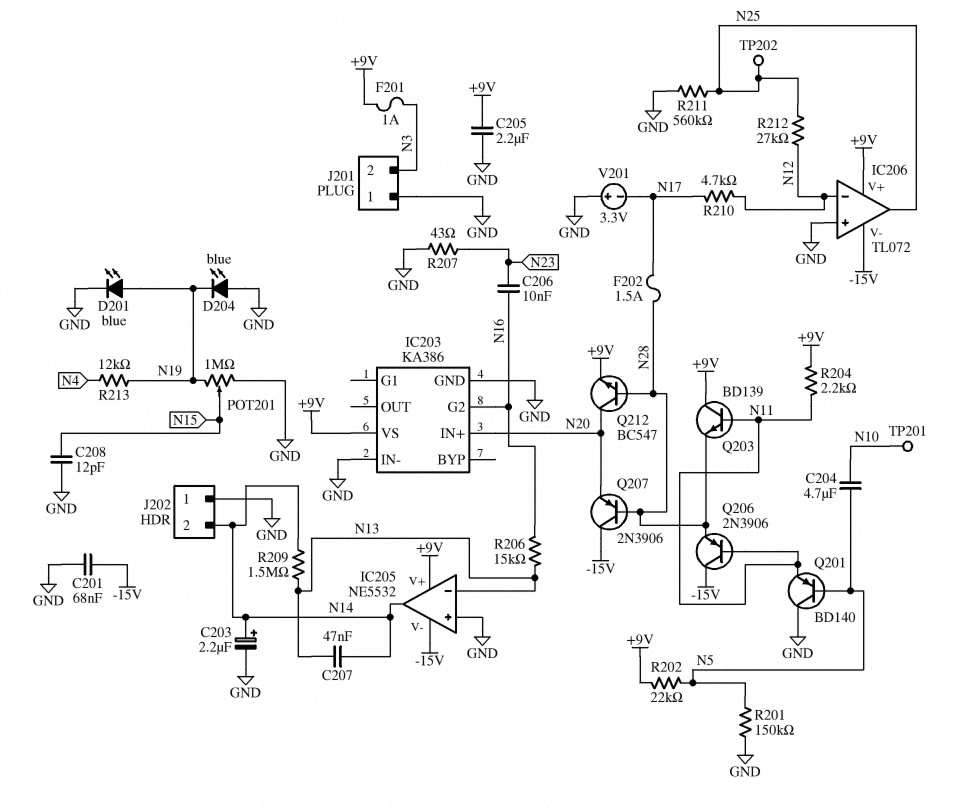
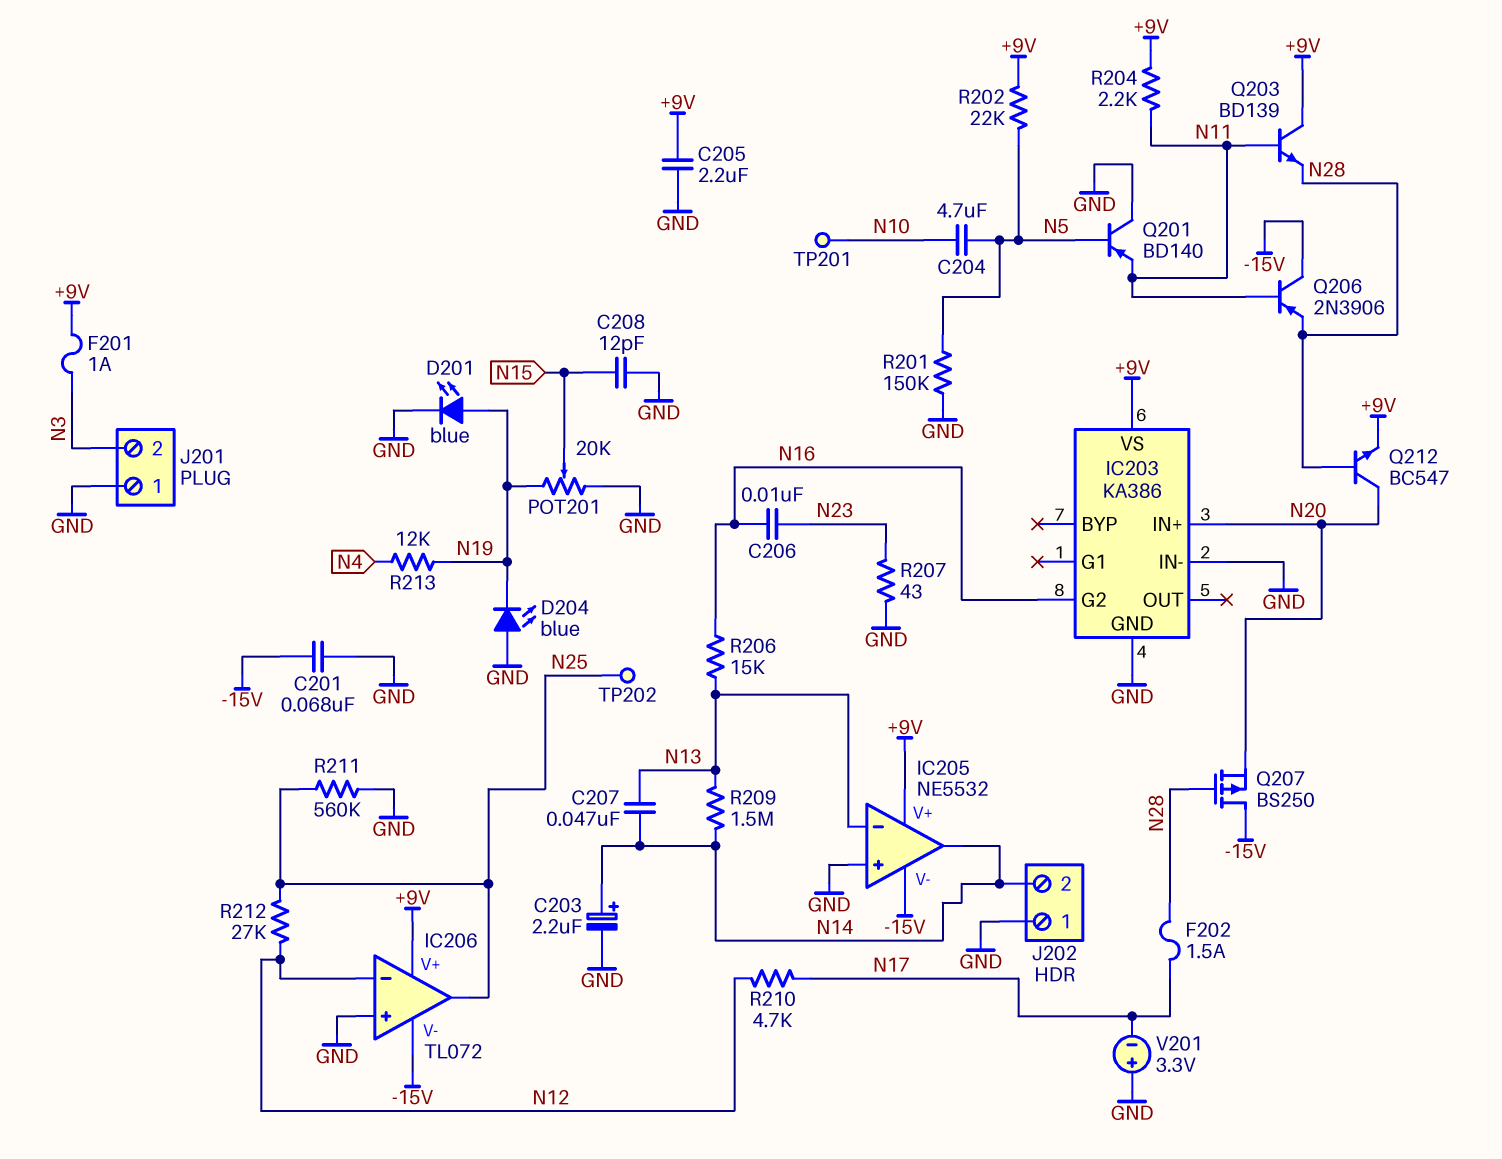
POT201: 1M (GND, N19, wiper N15) -> 20k (GND, N19, wiper N15)
Q207: PNP 2N3906 (B N28, C -15V, E N20) -> PMOS BS250 (G N28, D -15V, S N20)

